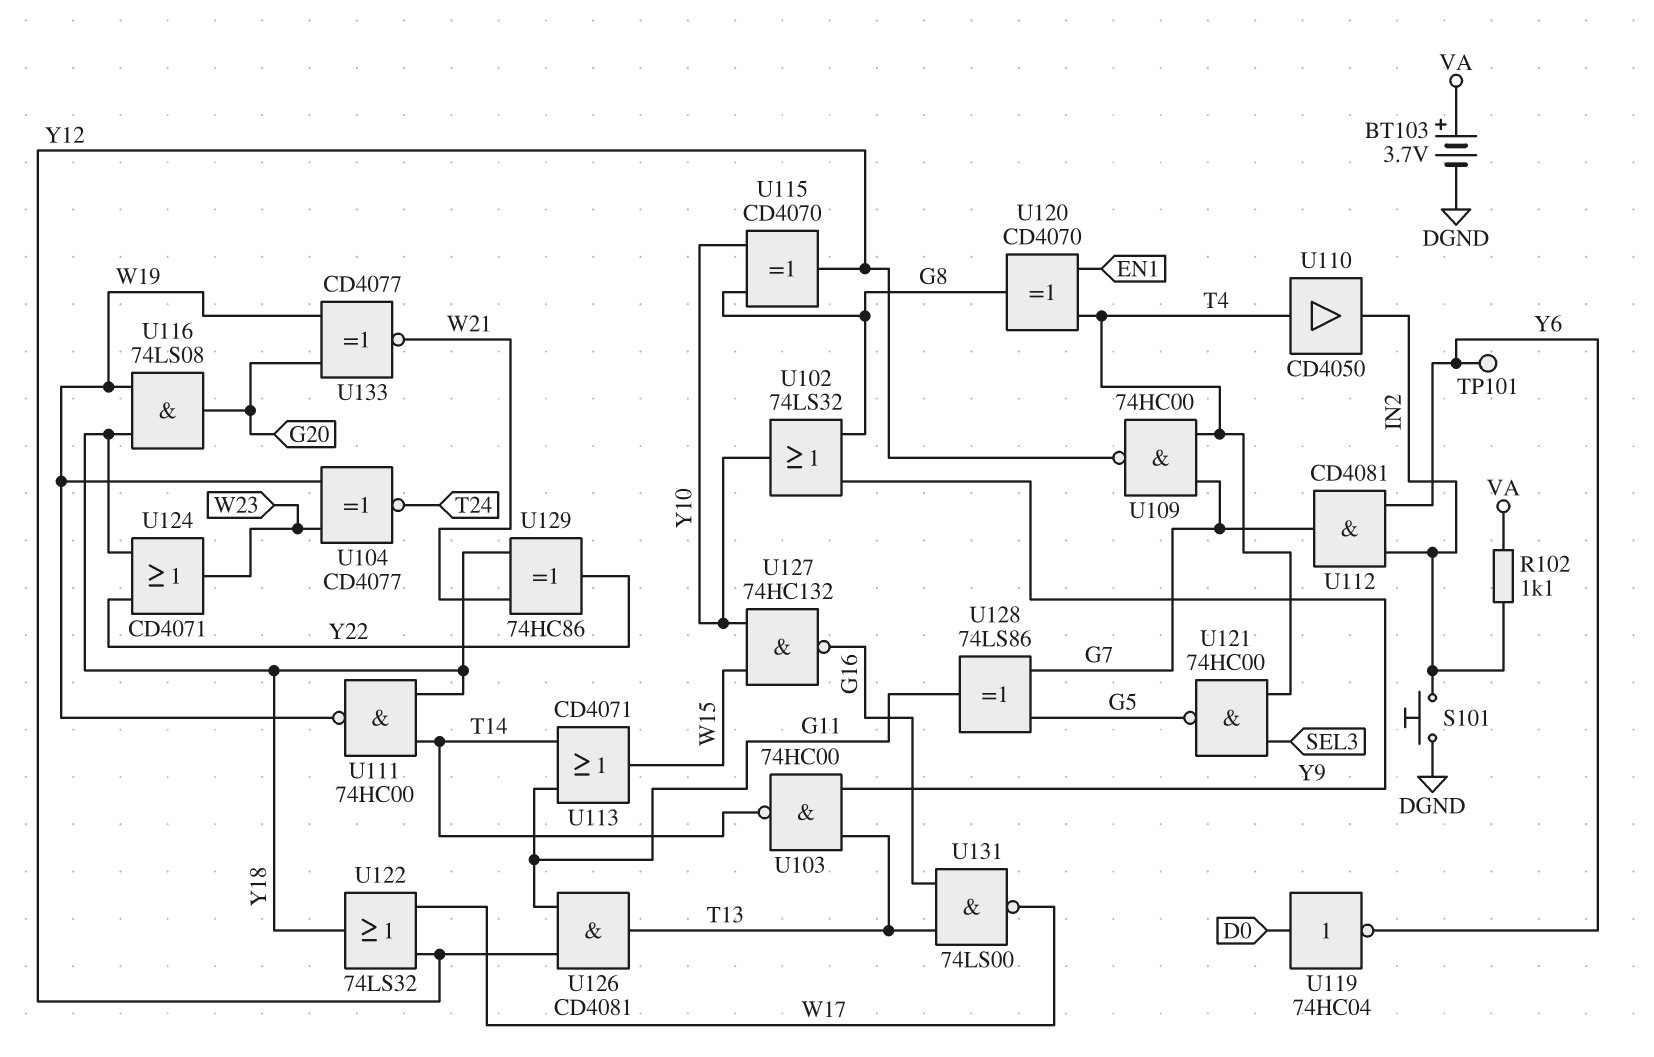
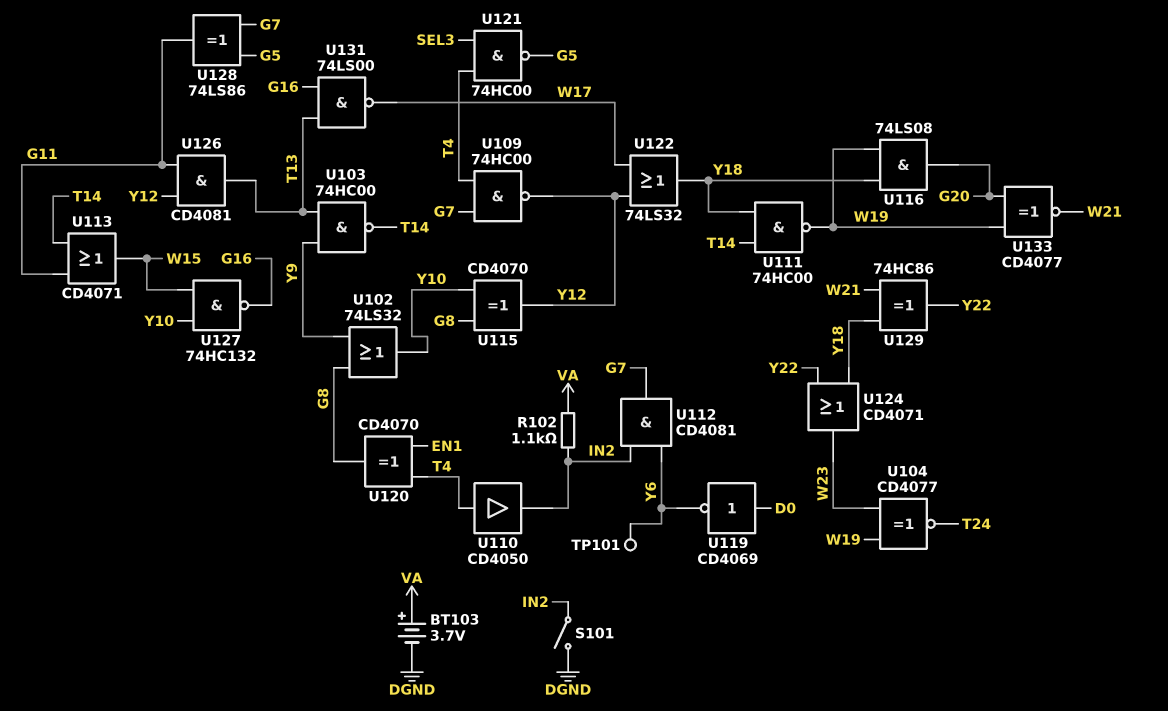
S101: button (DGND, IN2) -> switch (DGND, IN2)
U119: NOT 74HC04 (in D0, out Y6) -> NOT CD4069 (in D0, out Y6)

